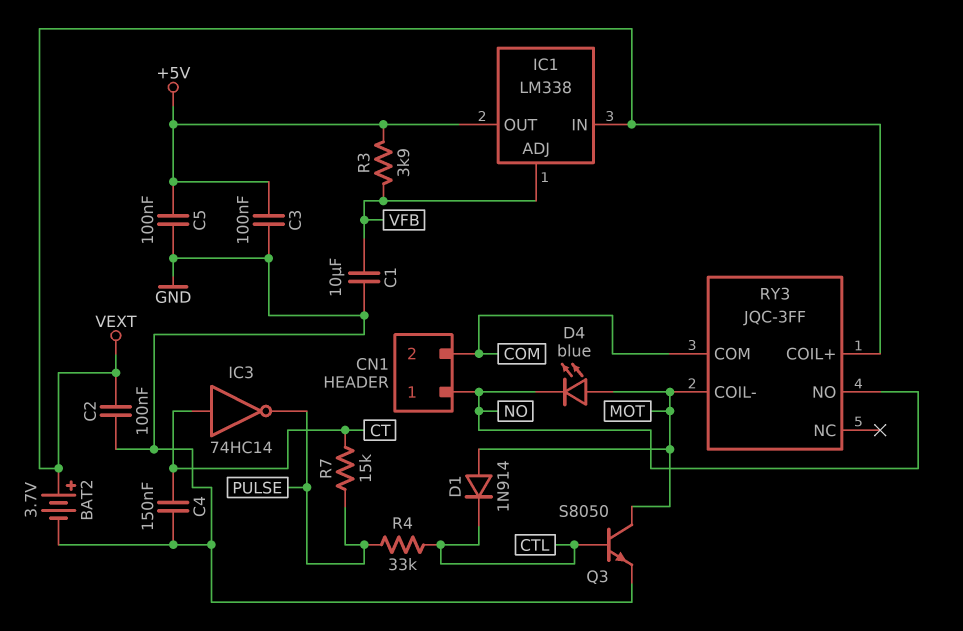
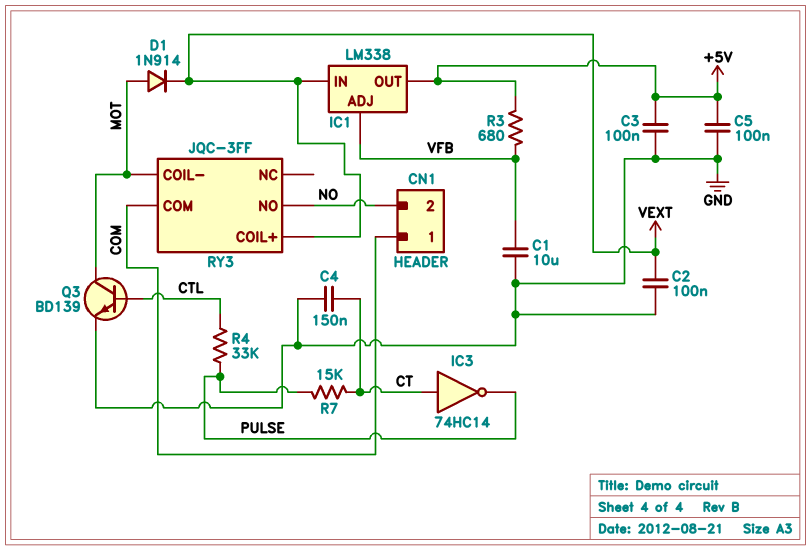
BAT2: 3.7V (plus VEXT, minus GND) -> none
CN1 pin 1: NO -> COM
CN1 pin 2: COM -> NO
D1: diode 1N914 (A MOT, K CTL) -> diode 1N914 (A MOT, K VEXT)
D4: LED blue (A MOT, K NO) -> none
Q3: NPN S8050 (B CTL, C MOT, E GND) -> NPN BD139 (B CTL, C MOT, E GND)
R3: 3.9k (+5V, VFB) -> 680 (+5V, VFB)

